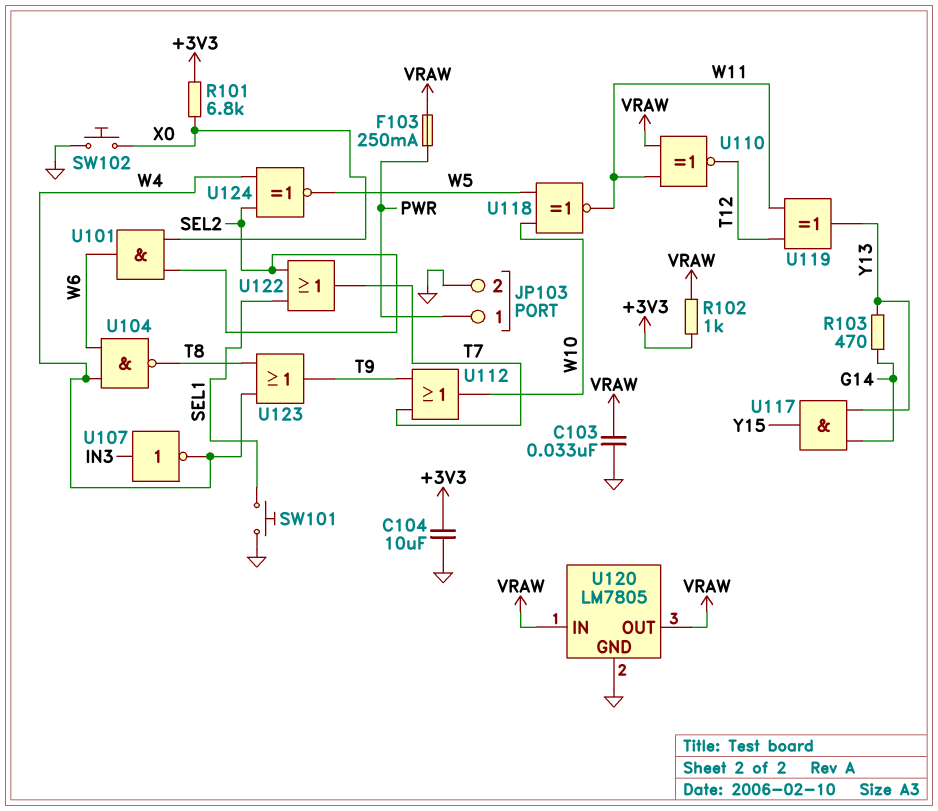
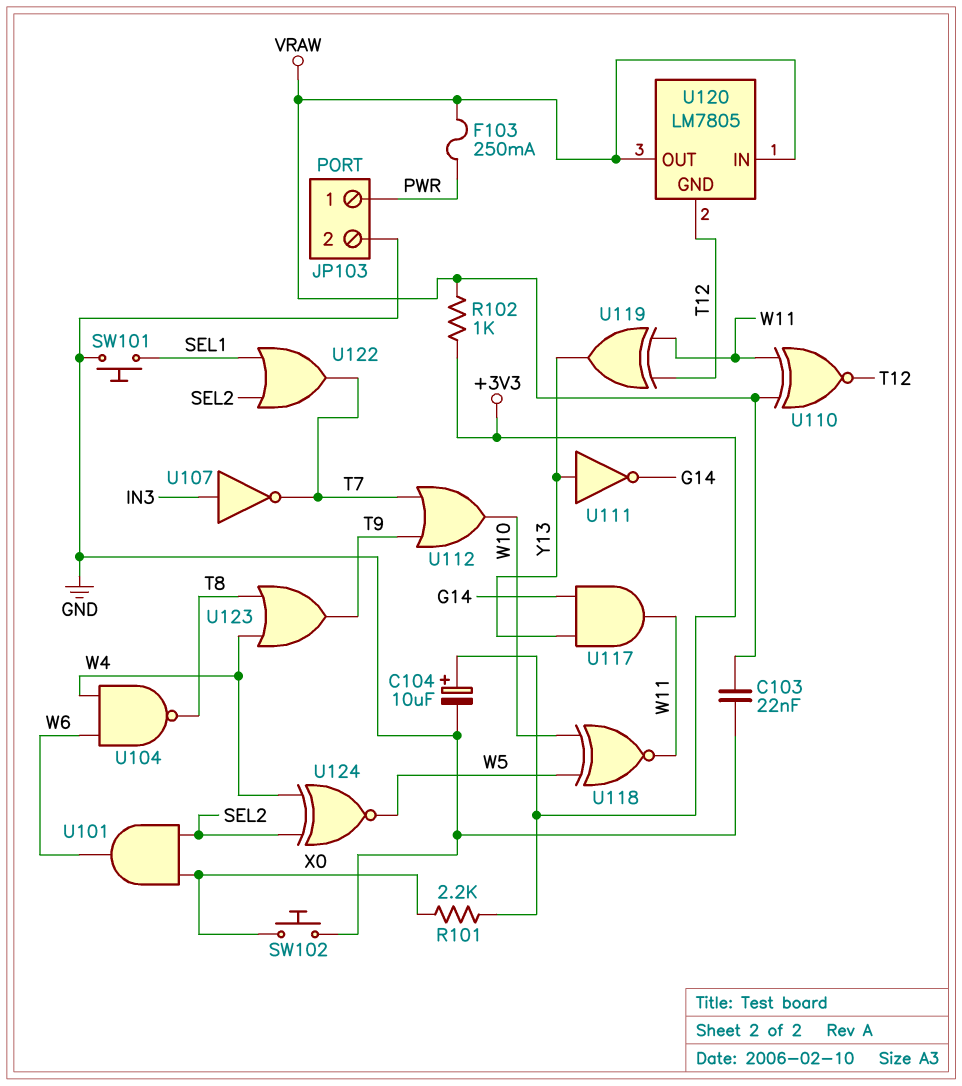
C103: 33nF (GND, VRAW) -> 22nF (GND, VRAW)
C104: 10uF (+3V3, GND) -> 10uF (plus +3V3, minus GND)
R101: 6.8k (+3V3, X0) -> 2.2k (+3V3, X0)
R103: 470 (G14, Y13) -> none
U107: NOT (in IN3, out W4) -> NOT (in IN3, out T7)
U111: none -> NOT (in Y13, out G14)
U117: AND (in G14, in Y13, out Y15) -> AND (in G14, in Y13, out W11)
U120 pin GND: GND -> T12

